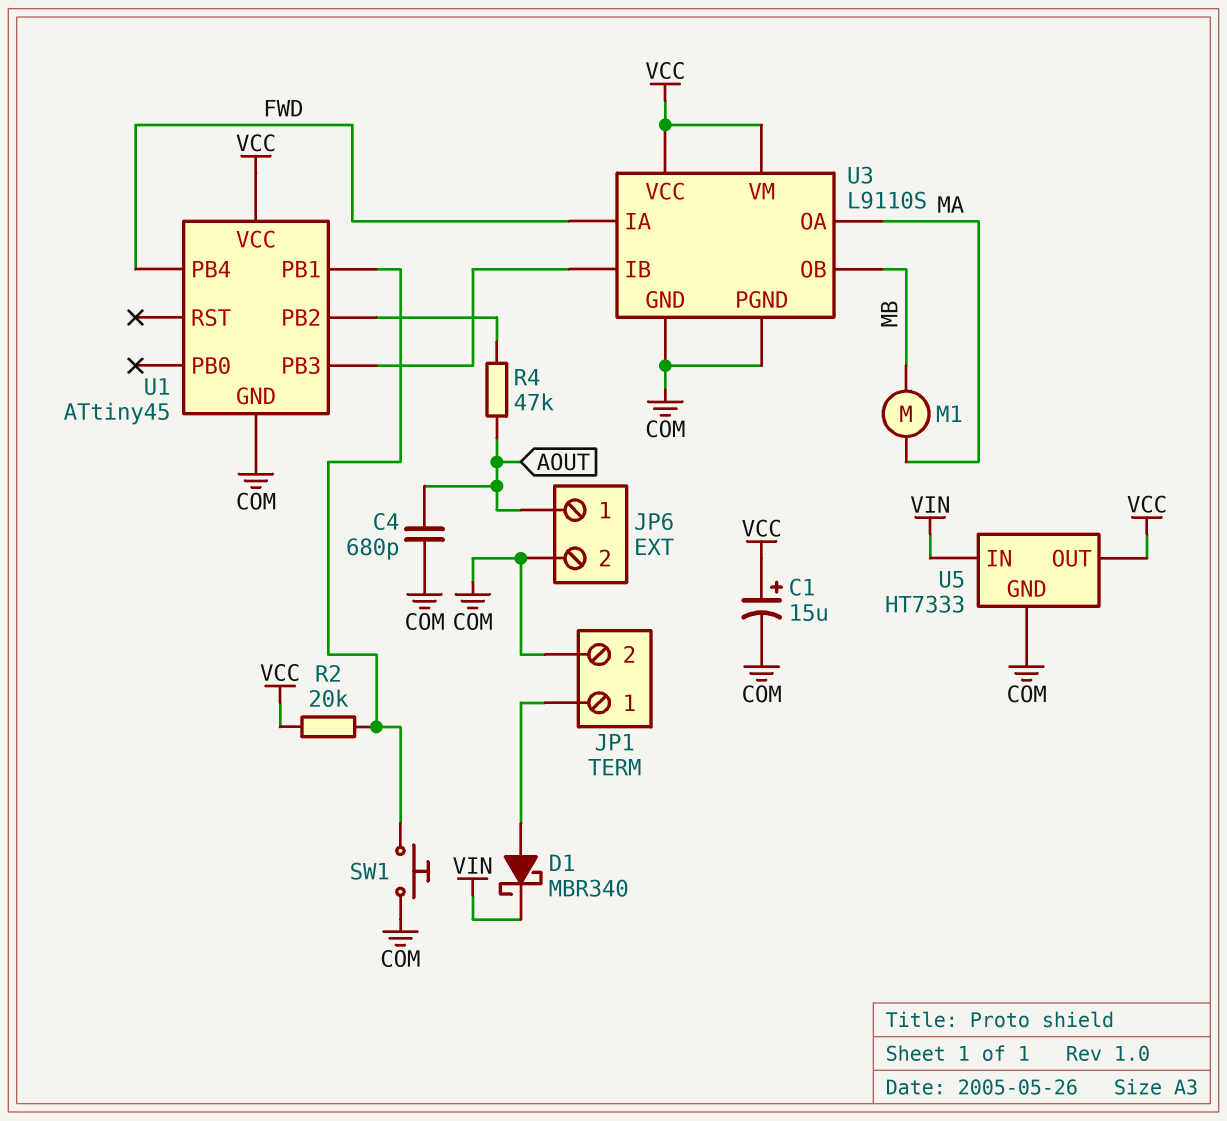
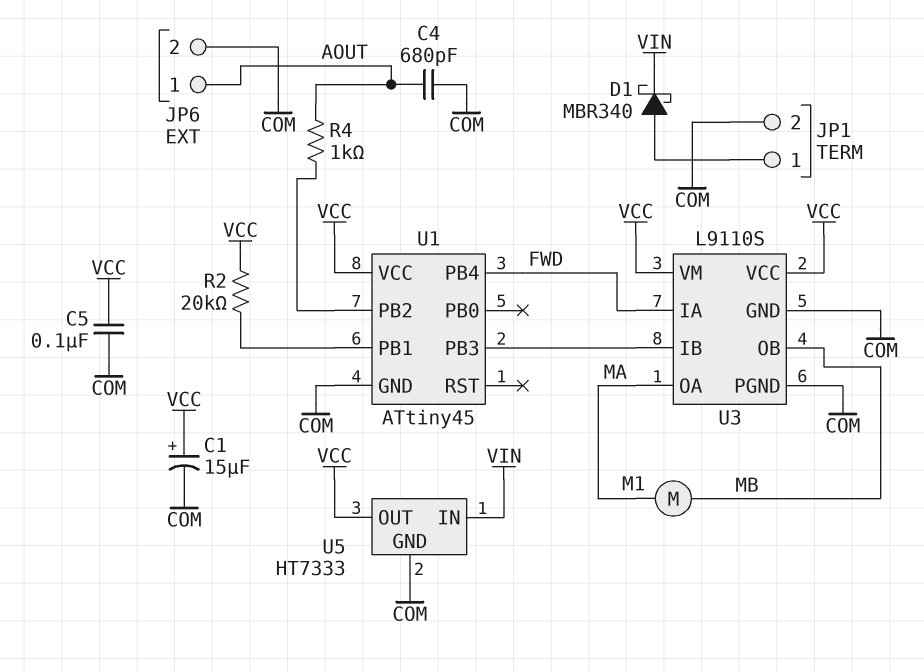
C5: none -> 100nF (COM, VCC)
R4: 47k (AOUT, U1/PB2) -> 1k (AOUT, U1/PB2)
SW1: button (COM, U1/PB1) -> none

